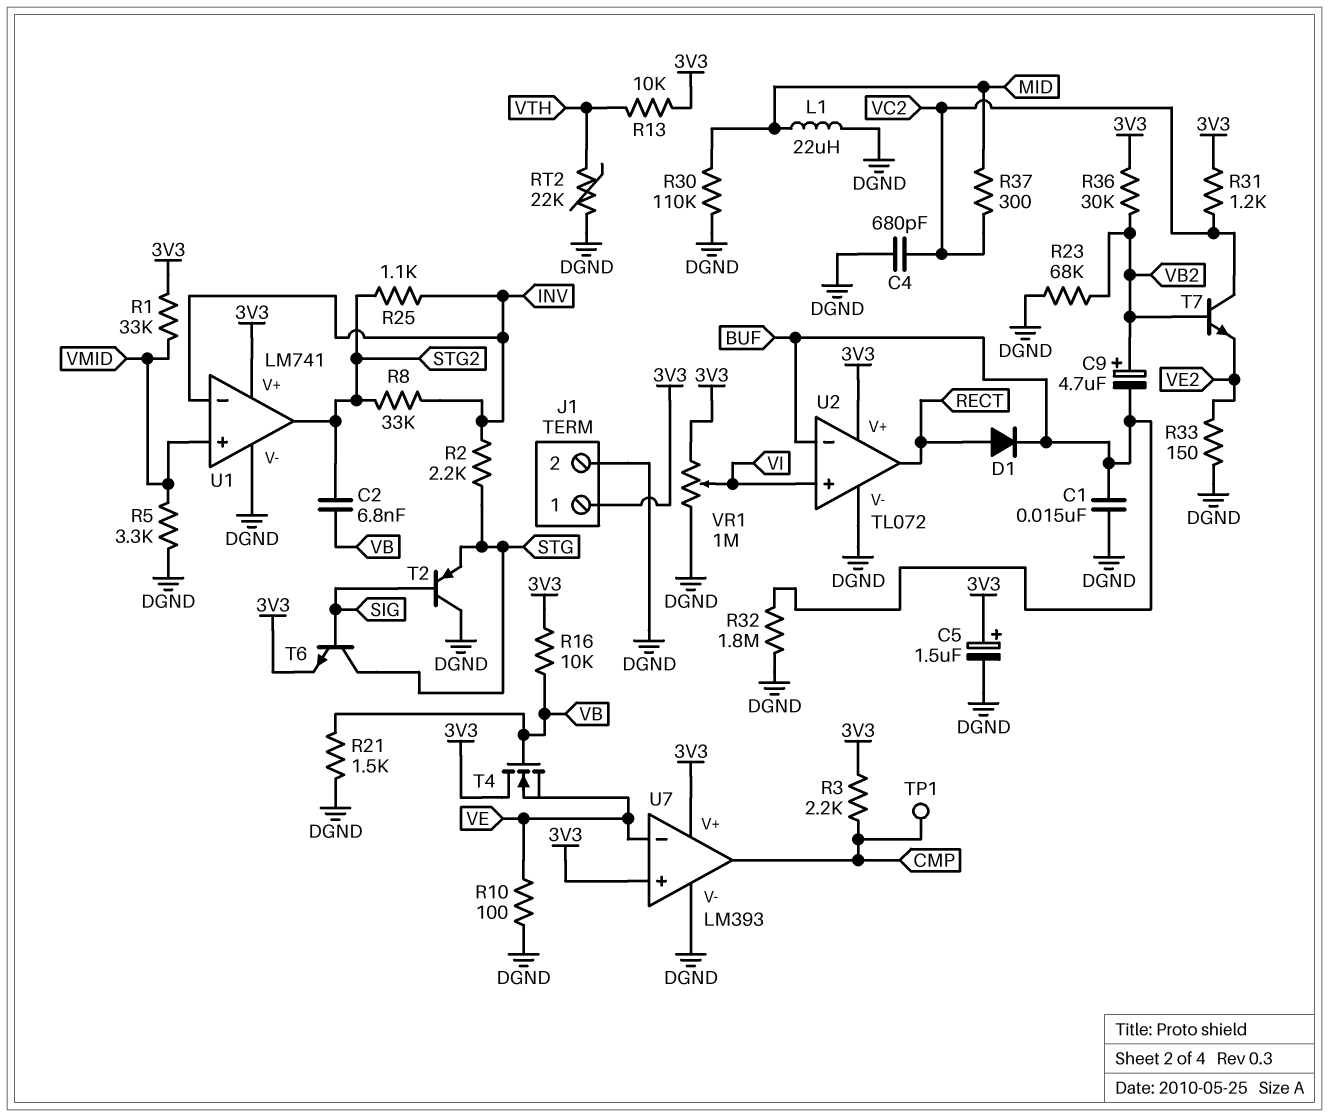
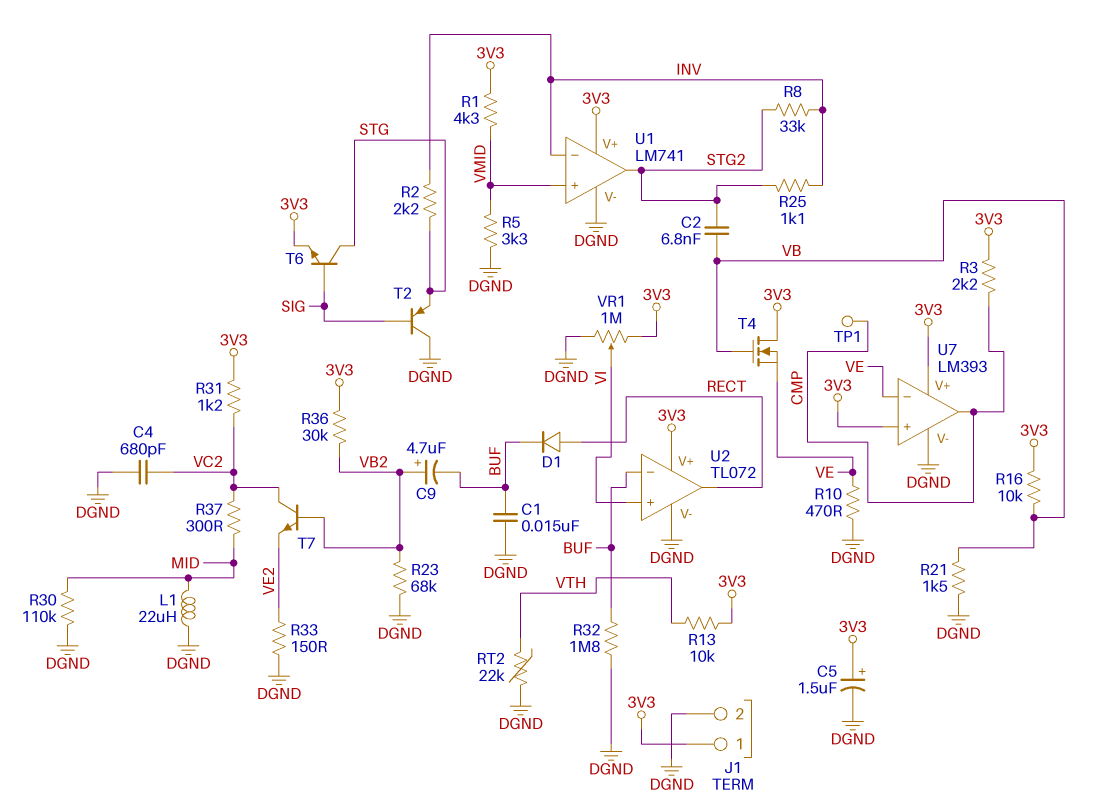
R1: 33k (3V3, VMID) -> 4.3k (3V3, VMID)
R10: 100 (DGND, VE) -> 470 (DGND, VE)

